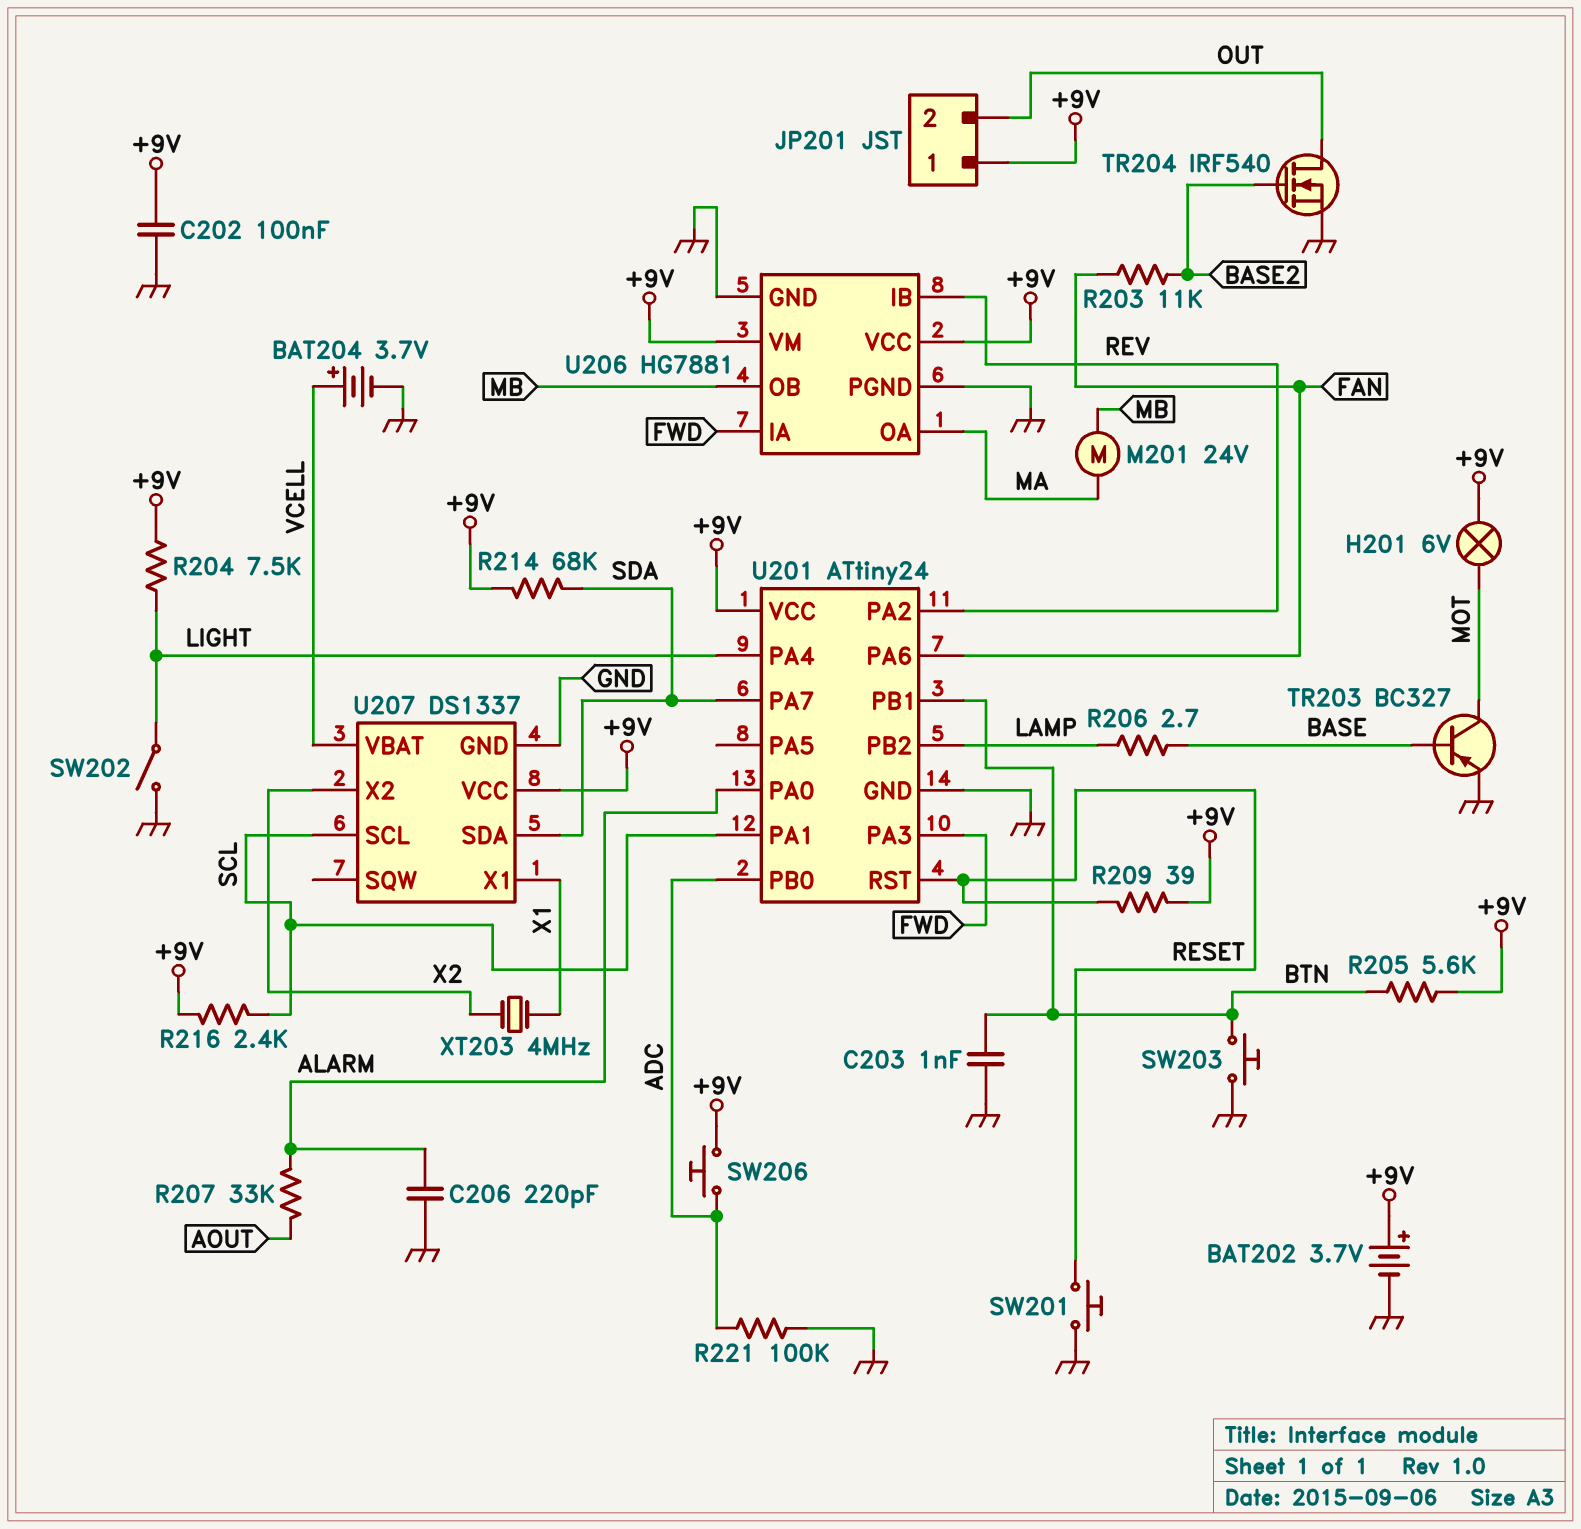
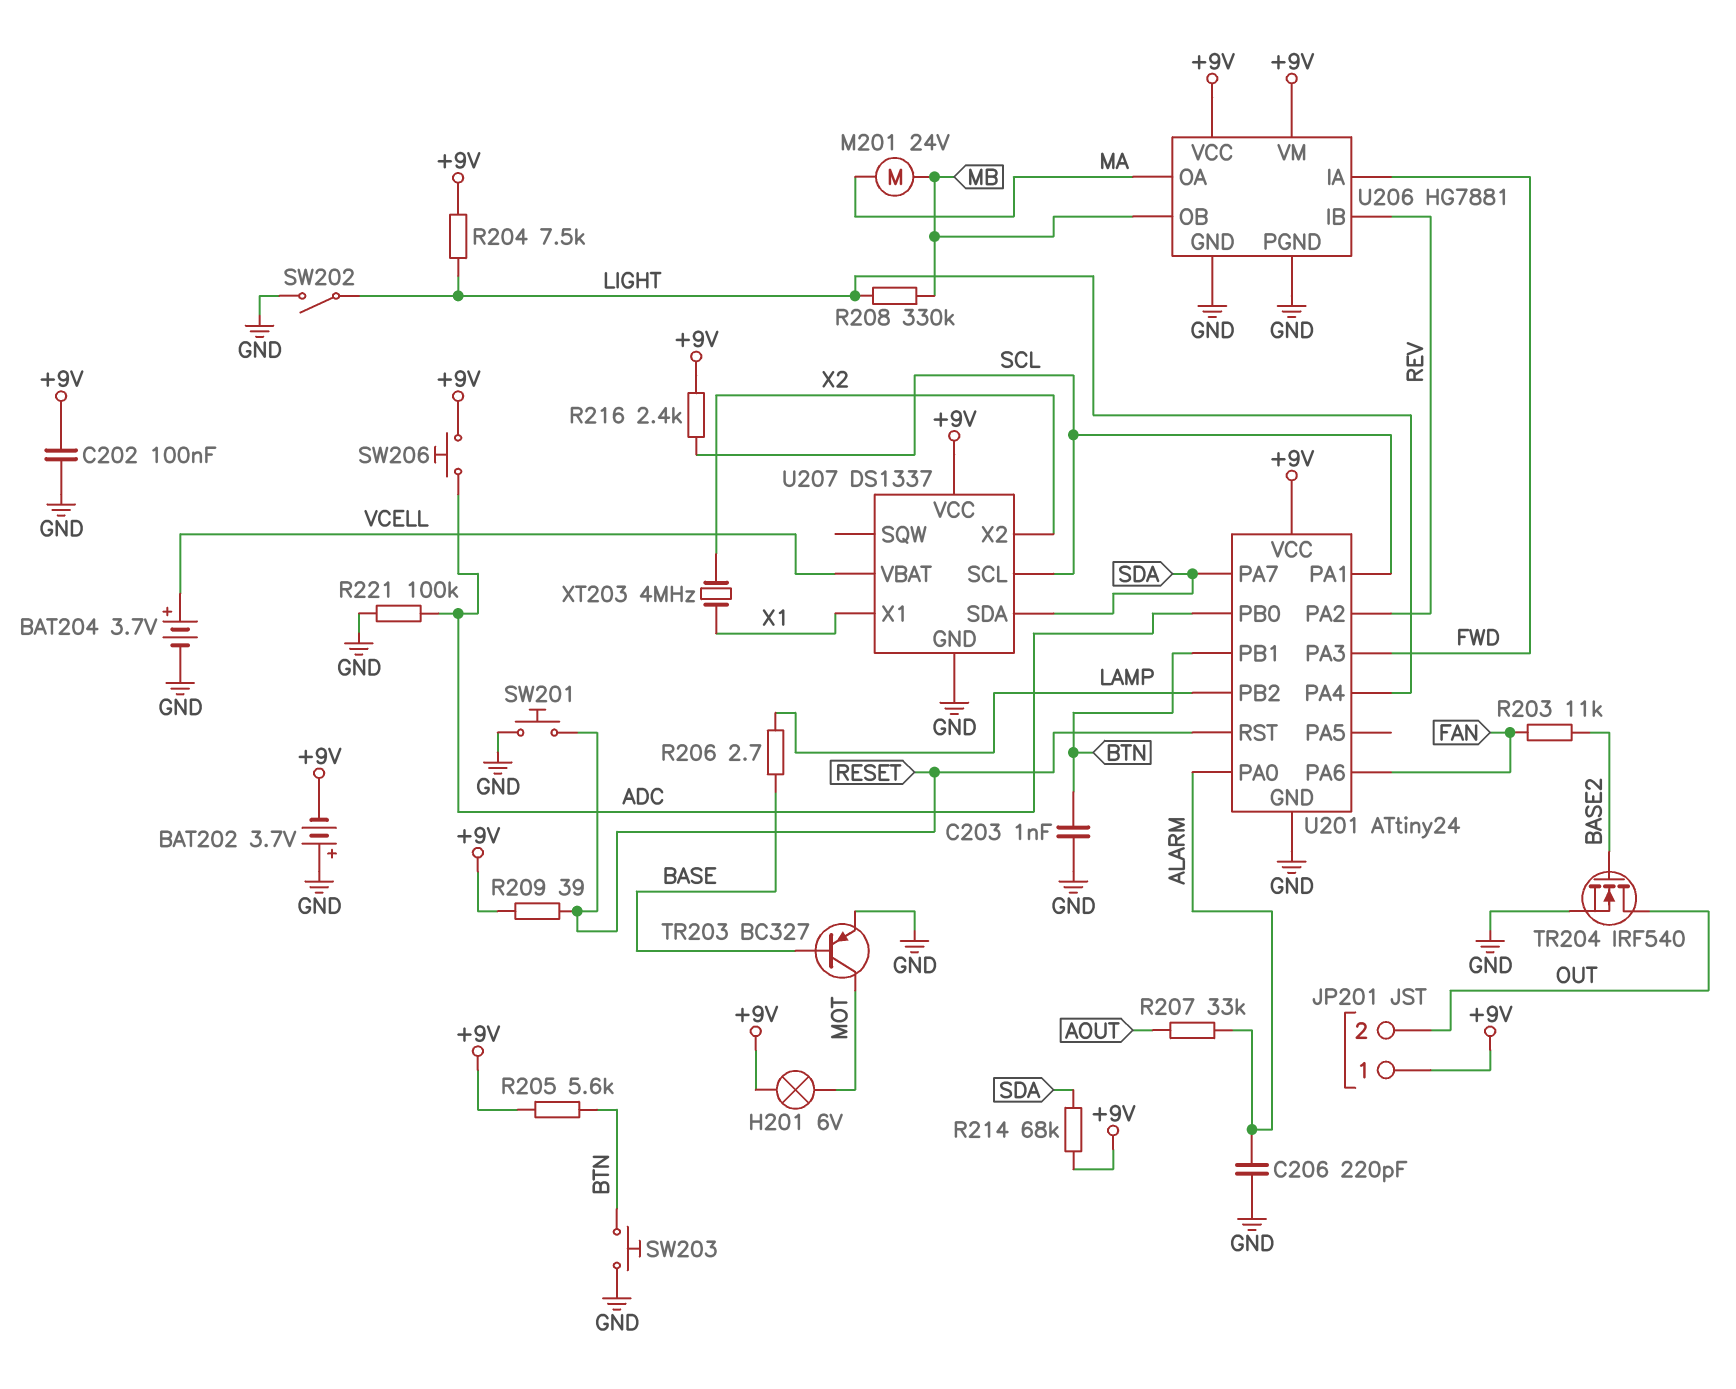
BAT202: 3.7V (plus +9V, minus GND) -> 3.7V (plus GND, minus +9V)
R208: none -> 330k (LIGHT, MB)

